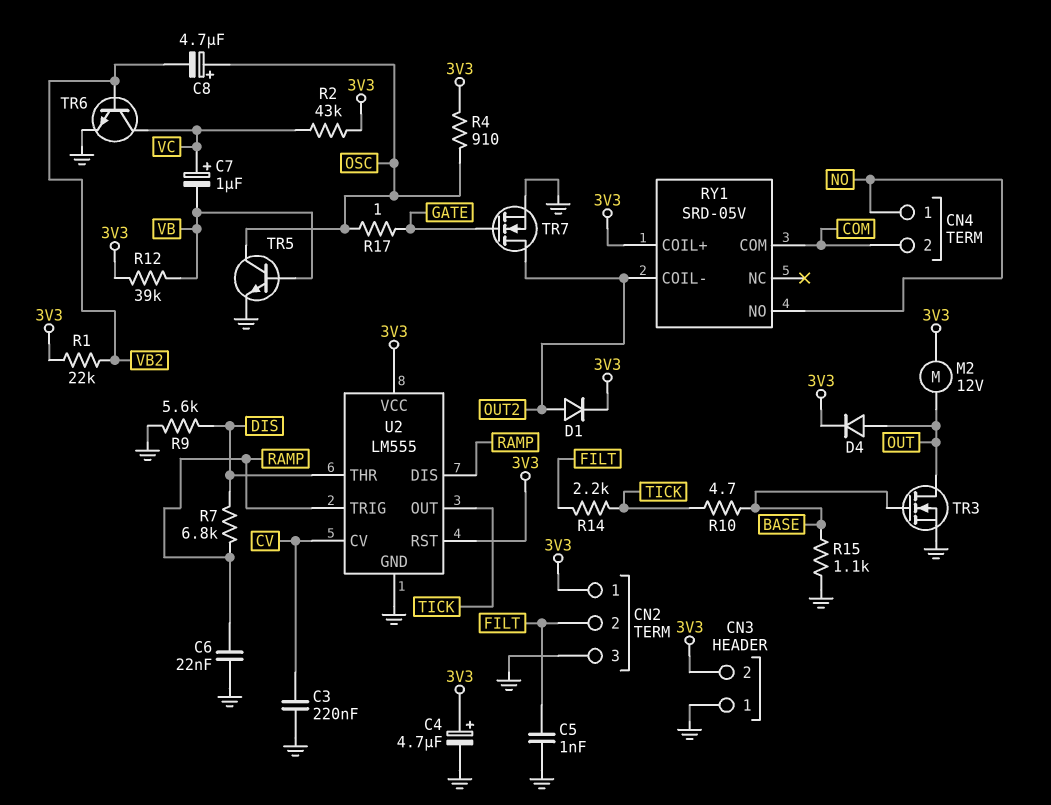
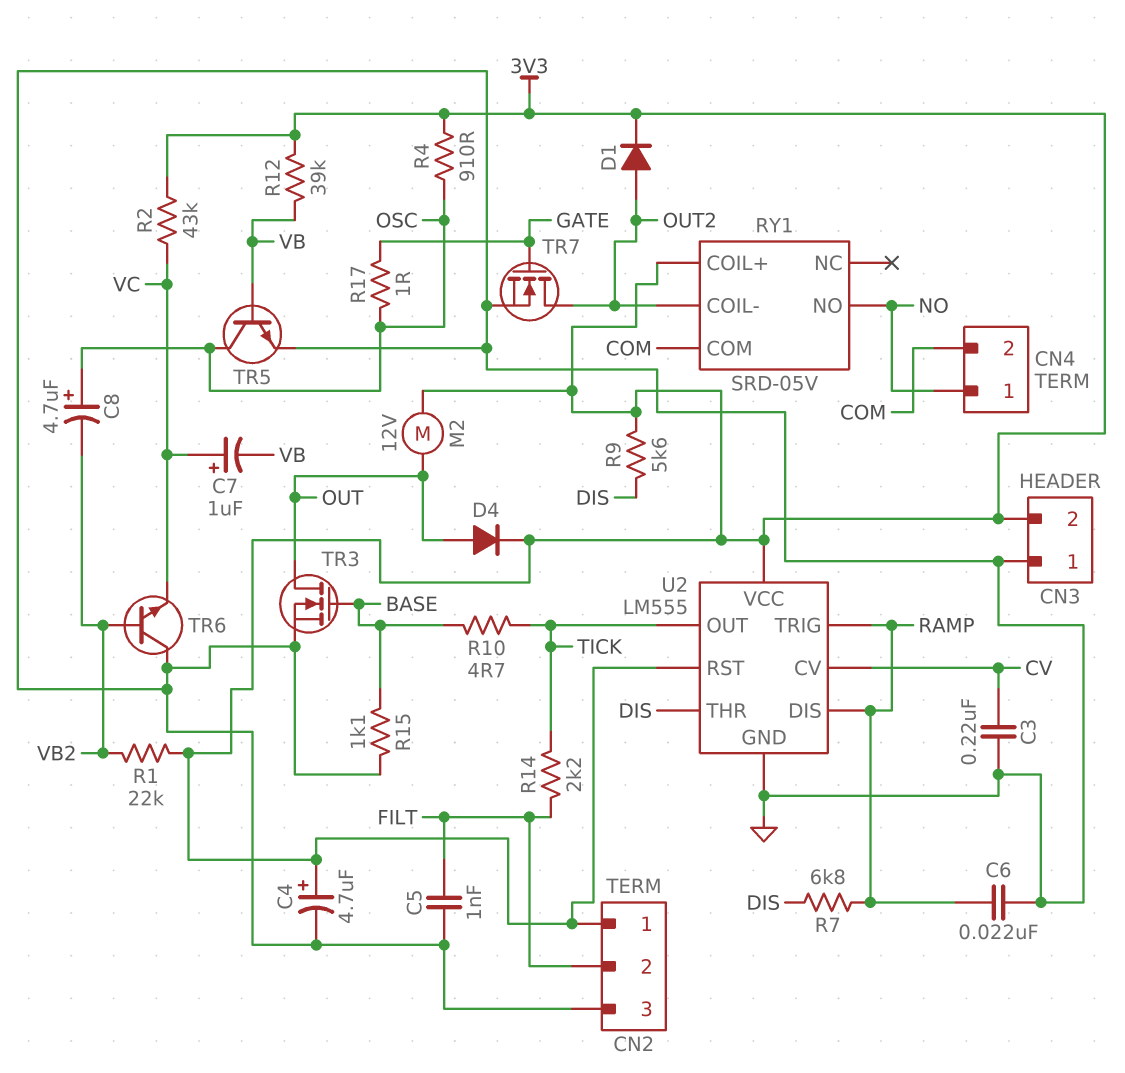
R9: 5.6k (DIS, GND) -> 5.6k (3V3, DIS)
TR6: NPN (B VB2, C VC, E GND) -> NPN (B VB2, C GND, E VC)

